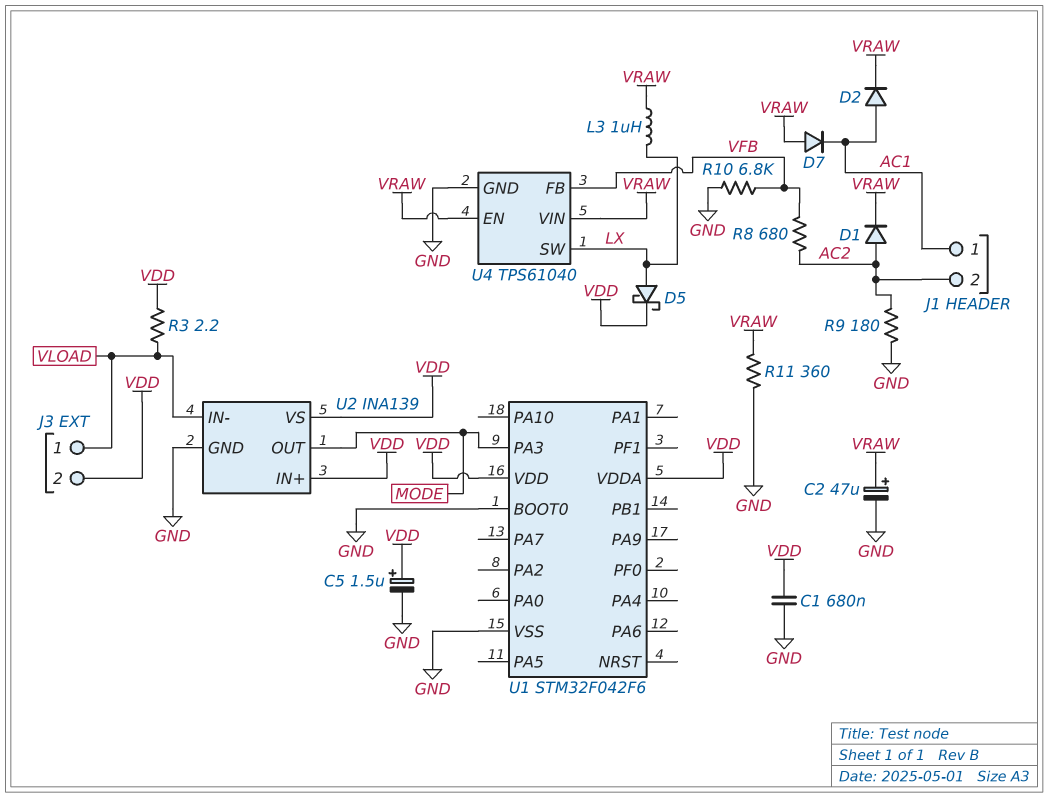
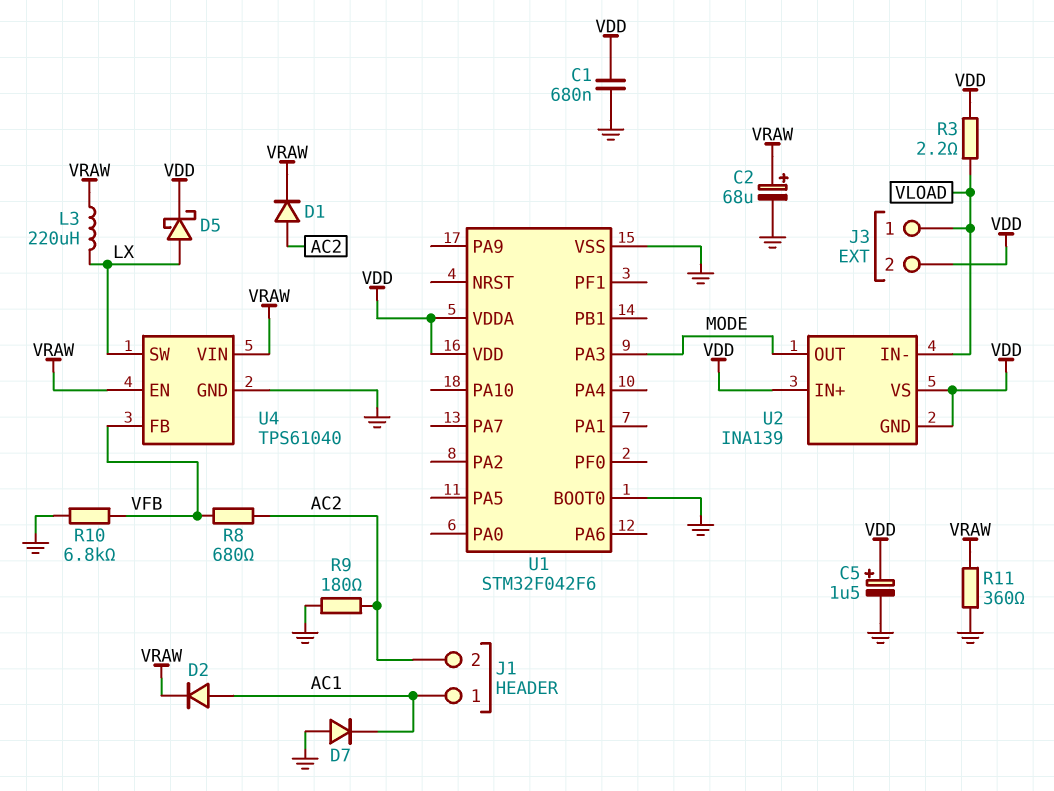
C2: 47uF (plus VRAW, minus GND) -> 68uF (plus VRAW, minus GND)
D7: diode (A VRAW, K AC1) -> diode (A GND, K AC1)
L3: 1uH (LX, VRAW) -> 220uH (LX, VRAW)
U2 pin GND: GND -> VDD

